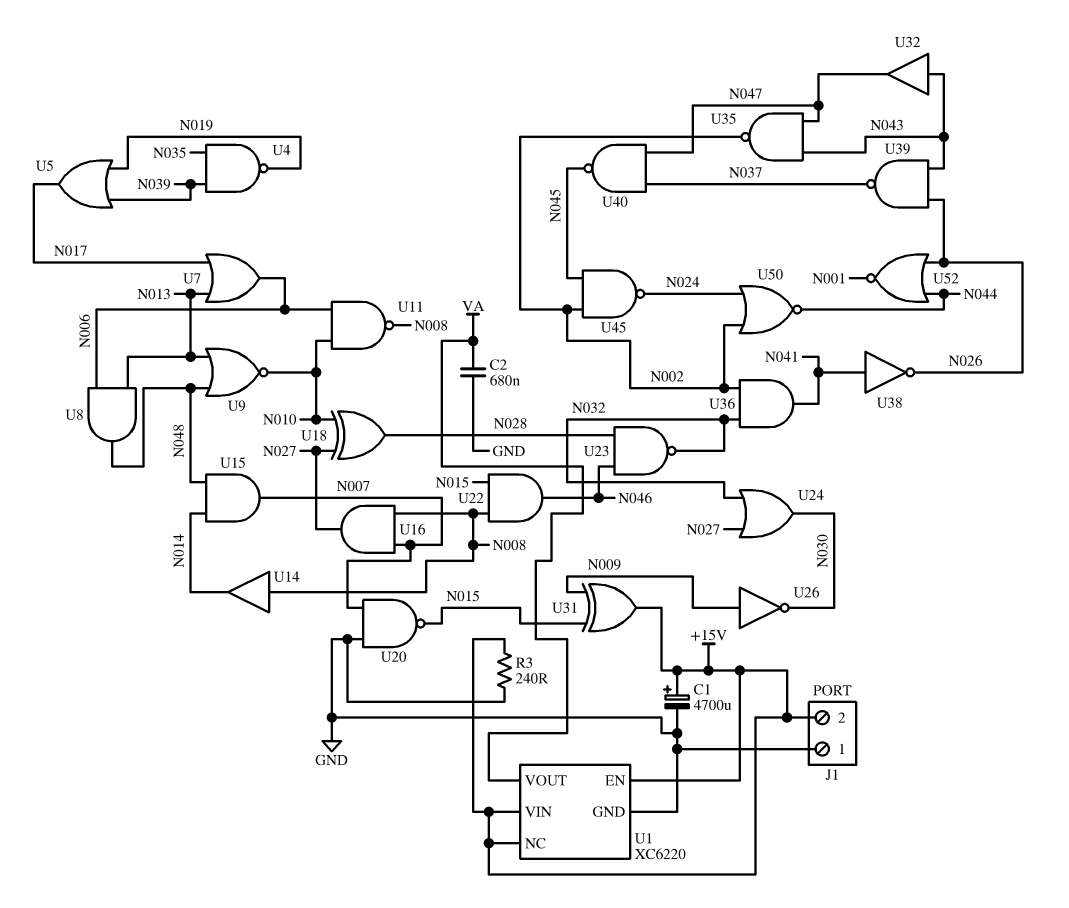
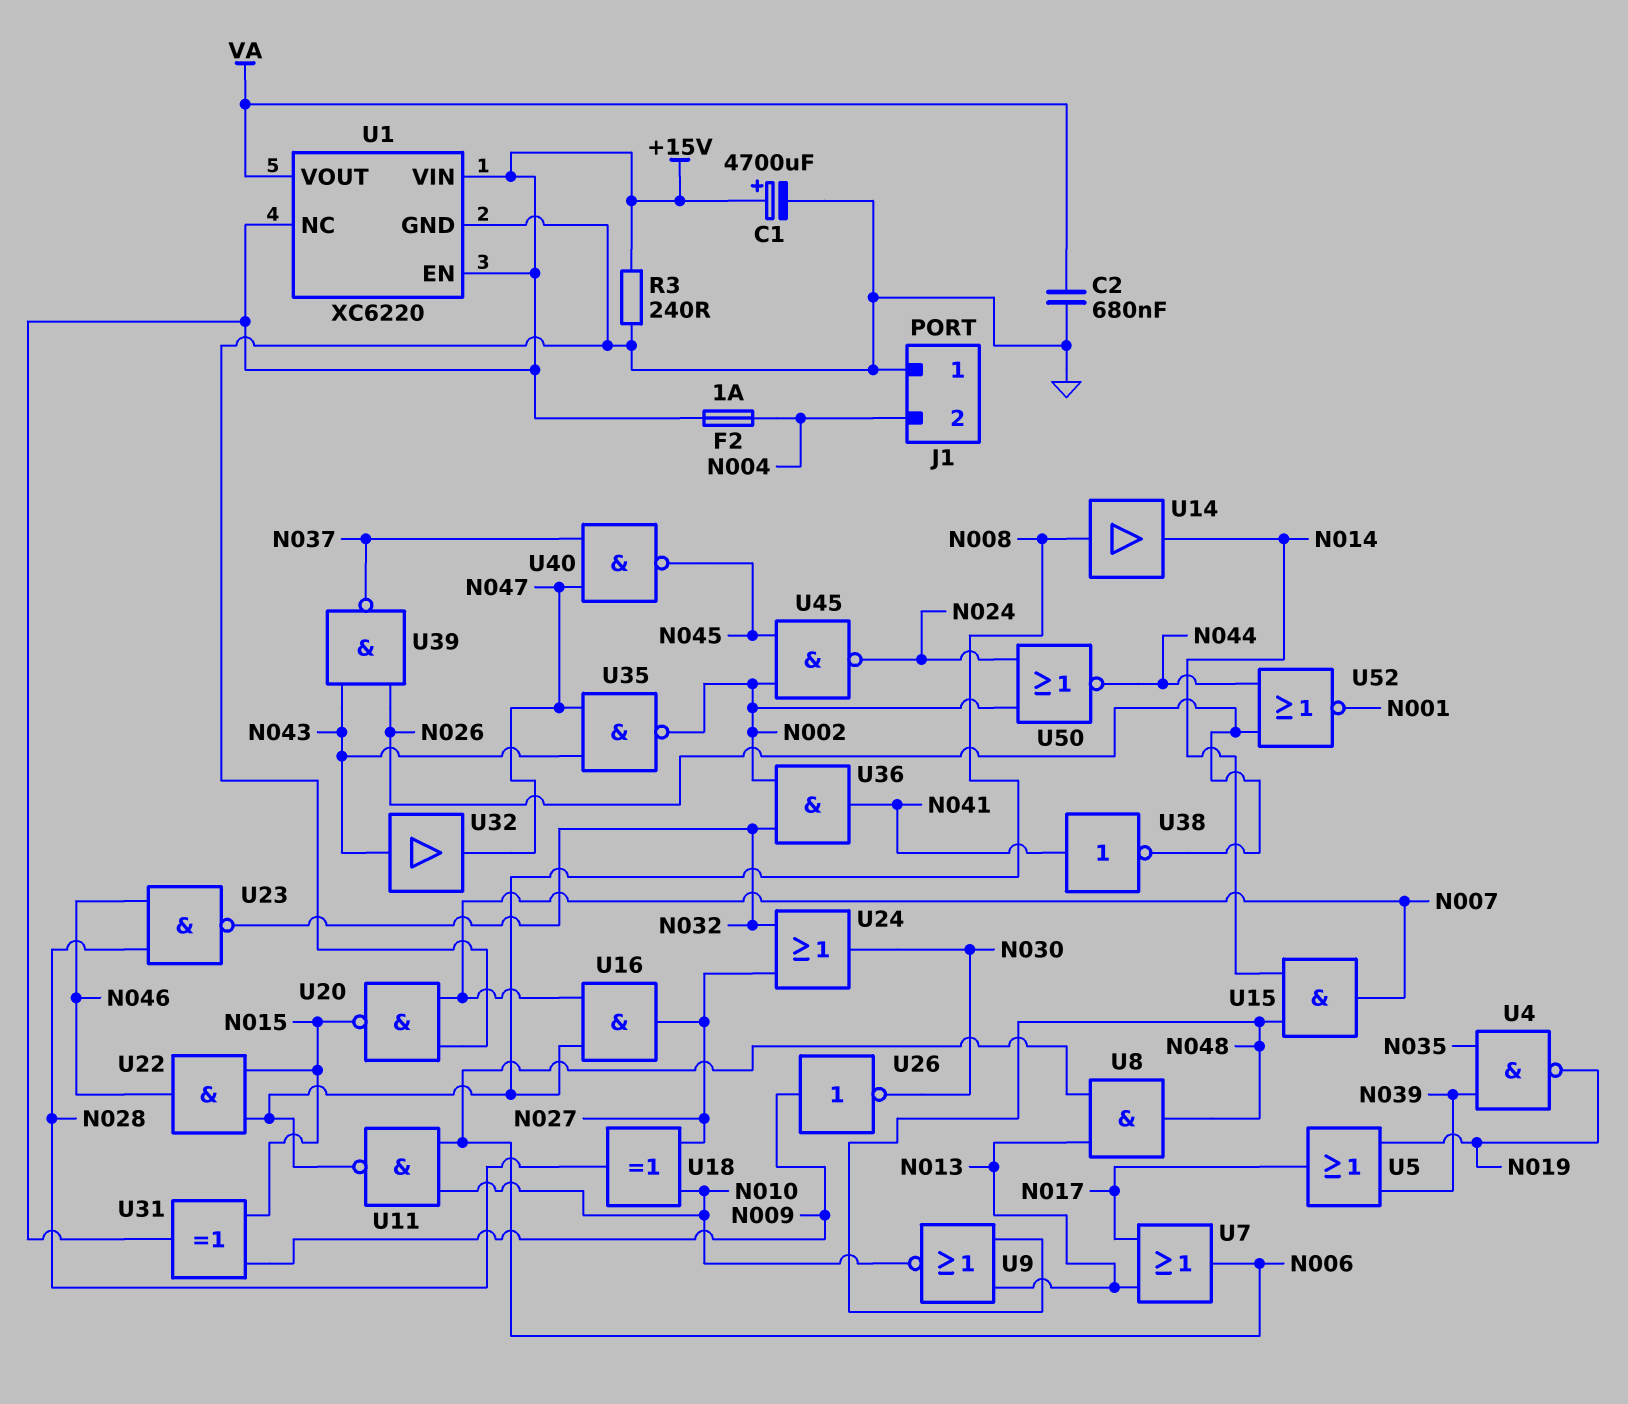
F2: none -> 1A (+15V, N004)
J1 pin 2: +15V -> N004

